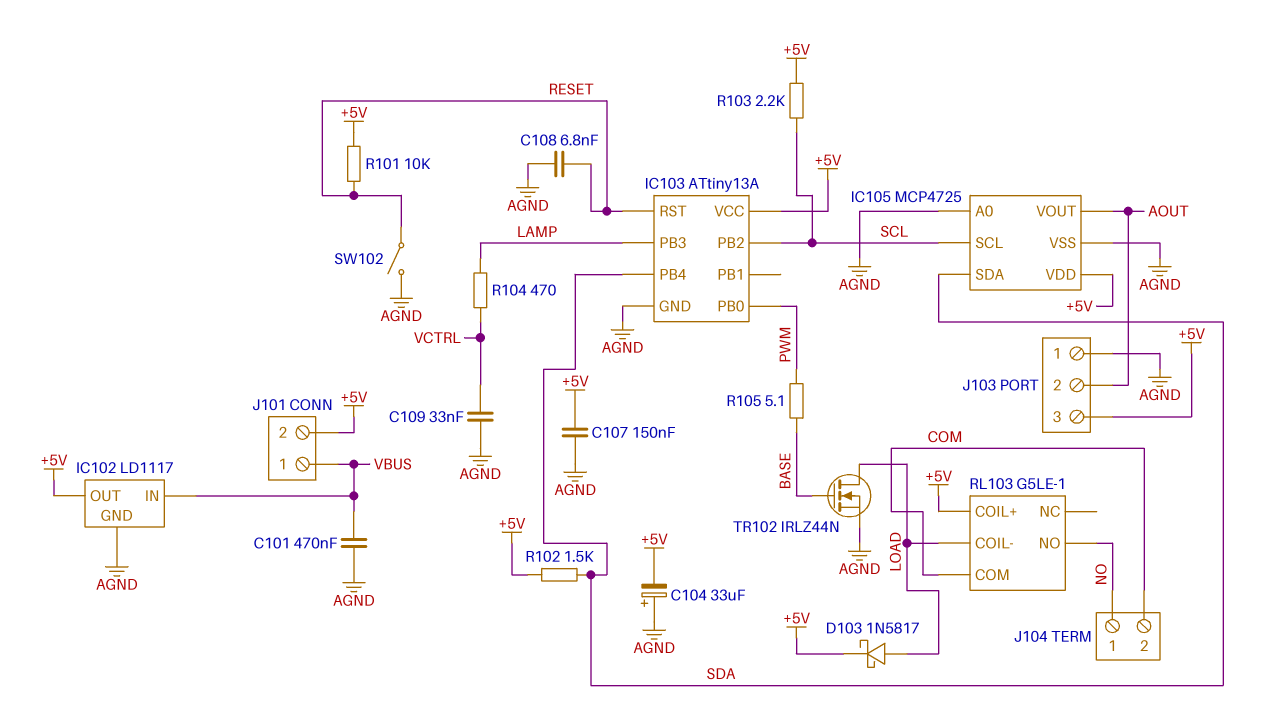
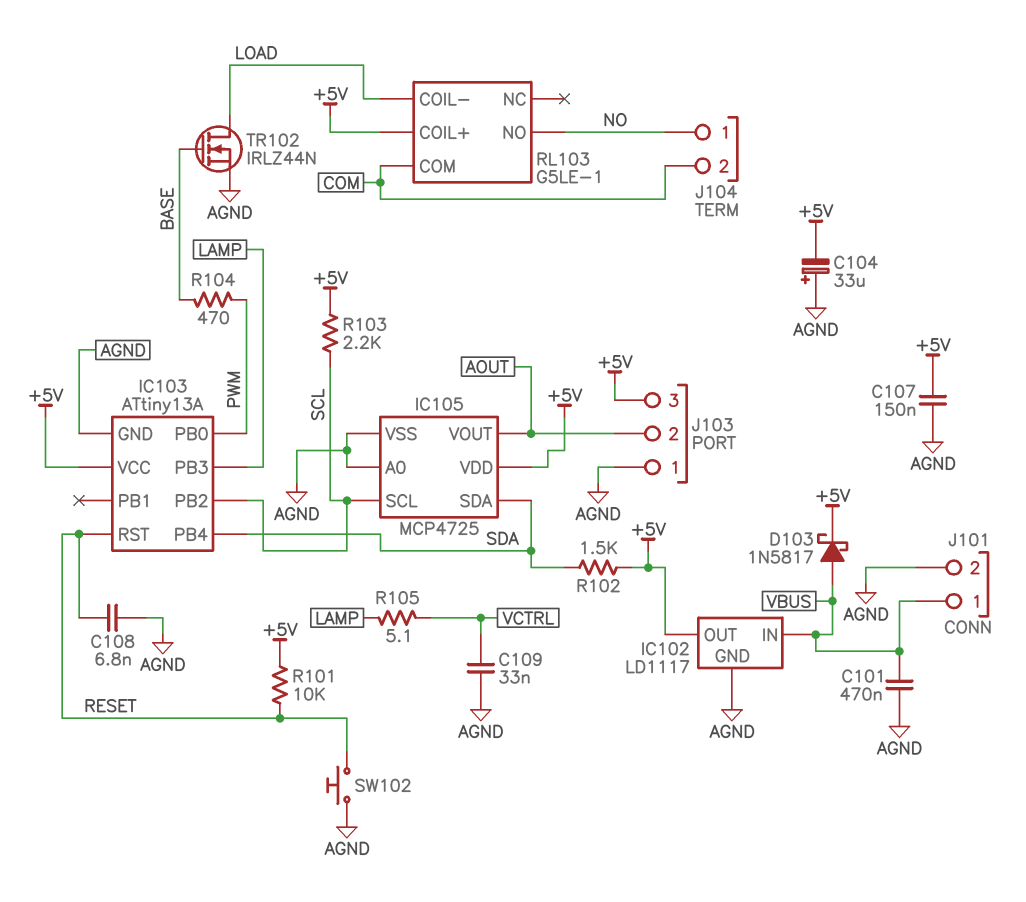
D103: schottky 1N5817 (A LOAD, K +5V) -> schottky 1N5817 (A VBUS, K +5V)
J101 pin 2: +5V -> AGND
R104: 470 (LAMP, VCTRL) -> 470 (BASE, PWM)
R105: 5.1 (BASE, PWM) -> 5.1 (LAMP, VCTRL)
SW102: switch (AGND, RESET) -> button (AGND, RESET)

